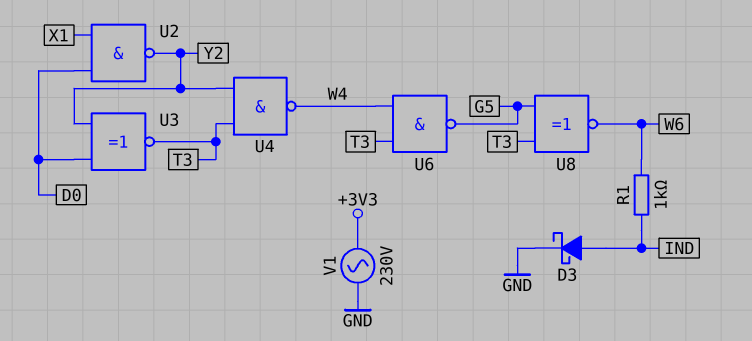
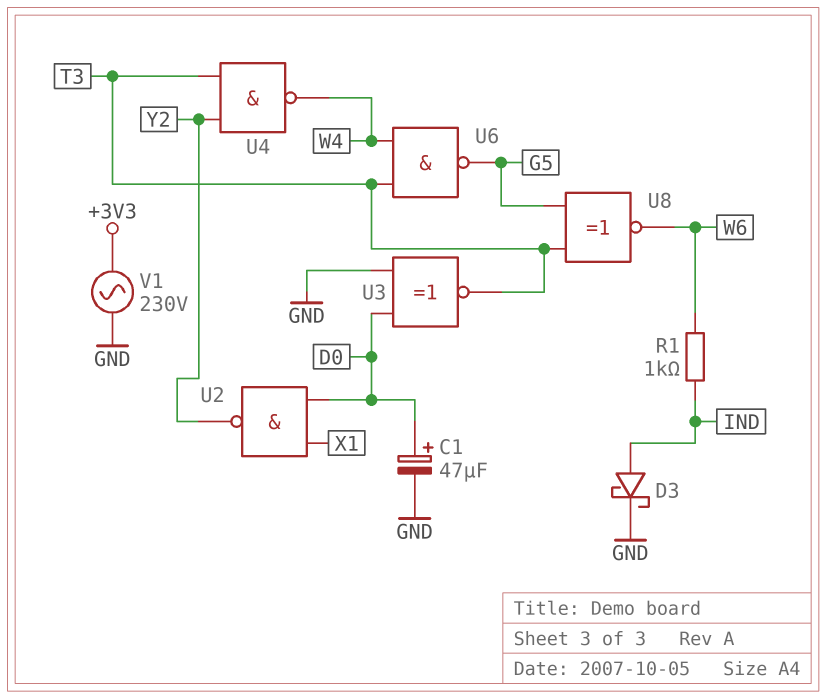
C1: none -> 47uF (plus D0, minus GND)
U3: XNOR (in D0, in Y2, out T3) -> XNOR (in D0, in GND, out T3)

